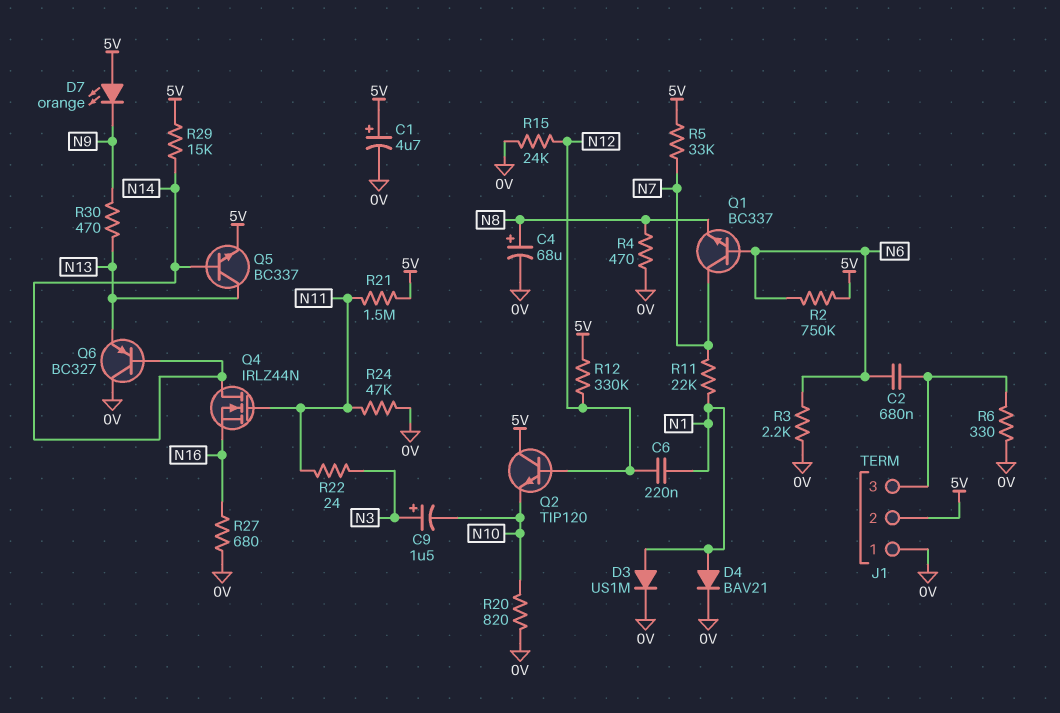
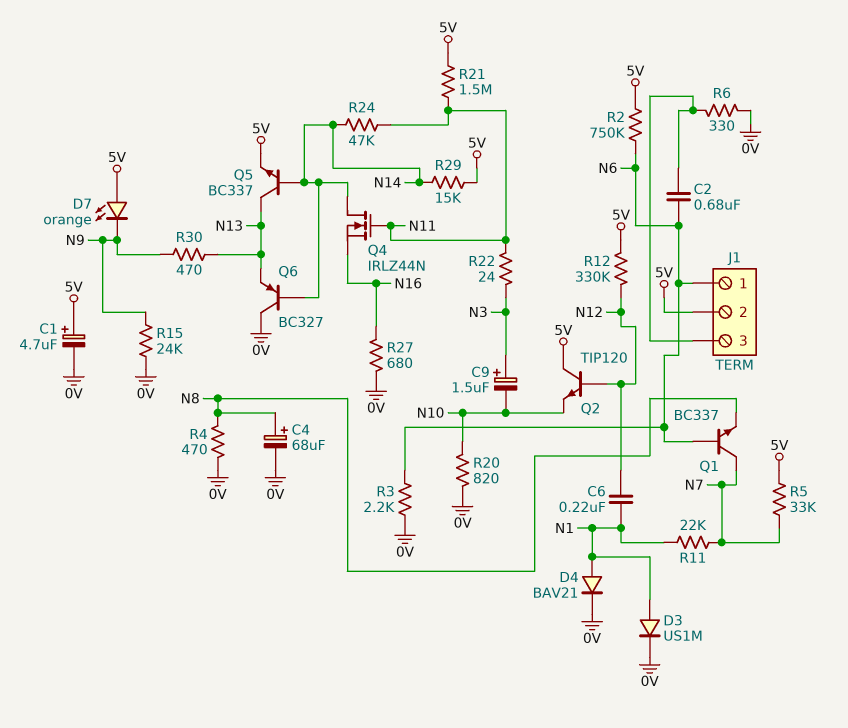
J1 pin 1: 0V -> N6
R15: 24k (0V, N12) -> 24k (0V, N9)
R24: 47k (0V, N11) -> 47k (N11, N14)

